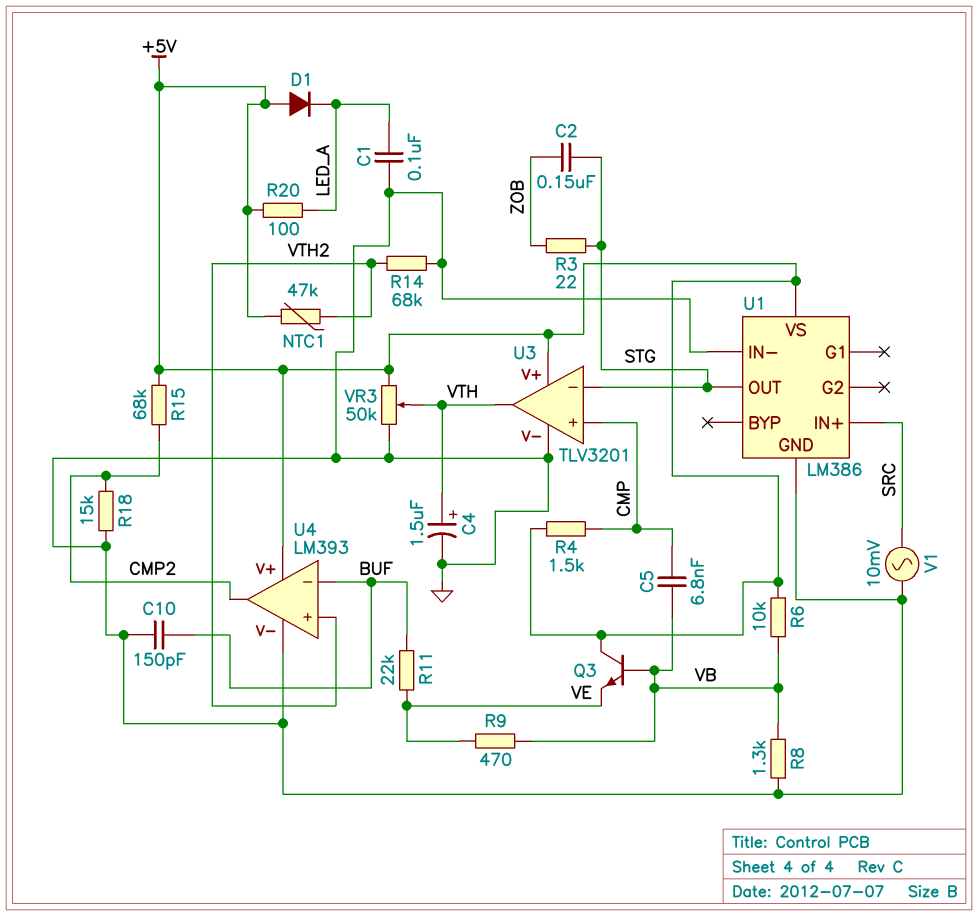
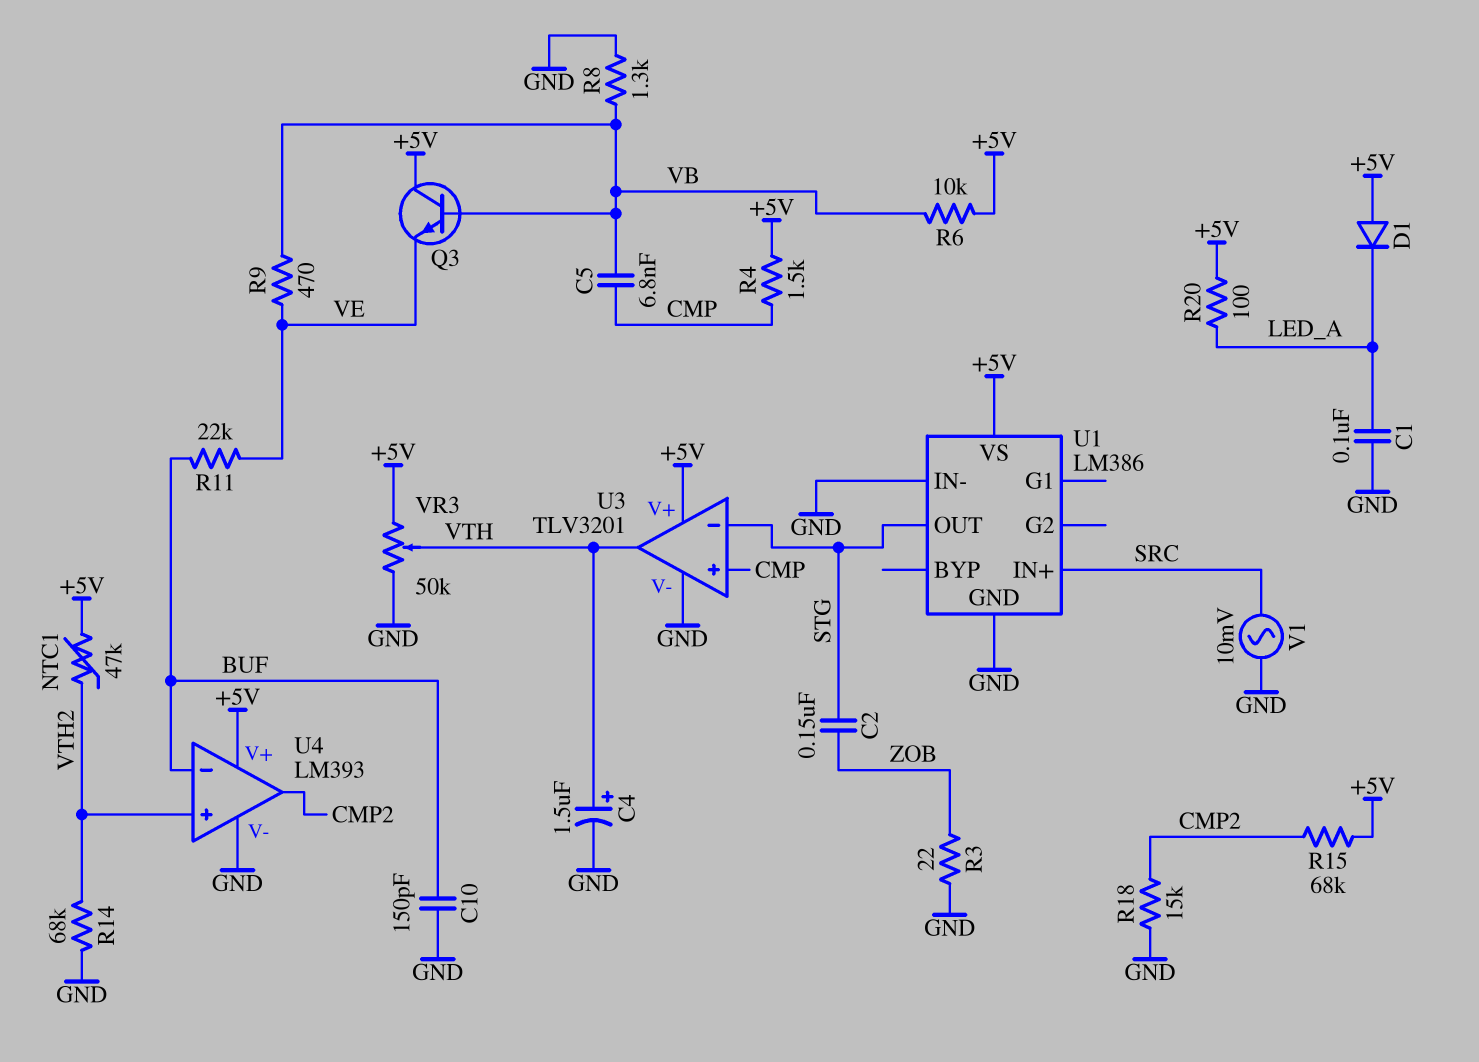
R3: 22 (STG, ZOB) -> 22 (GND, ZOB)

